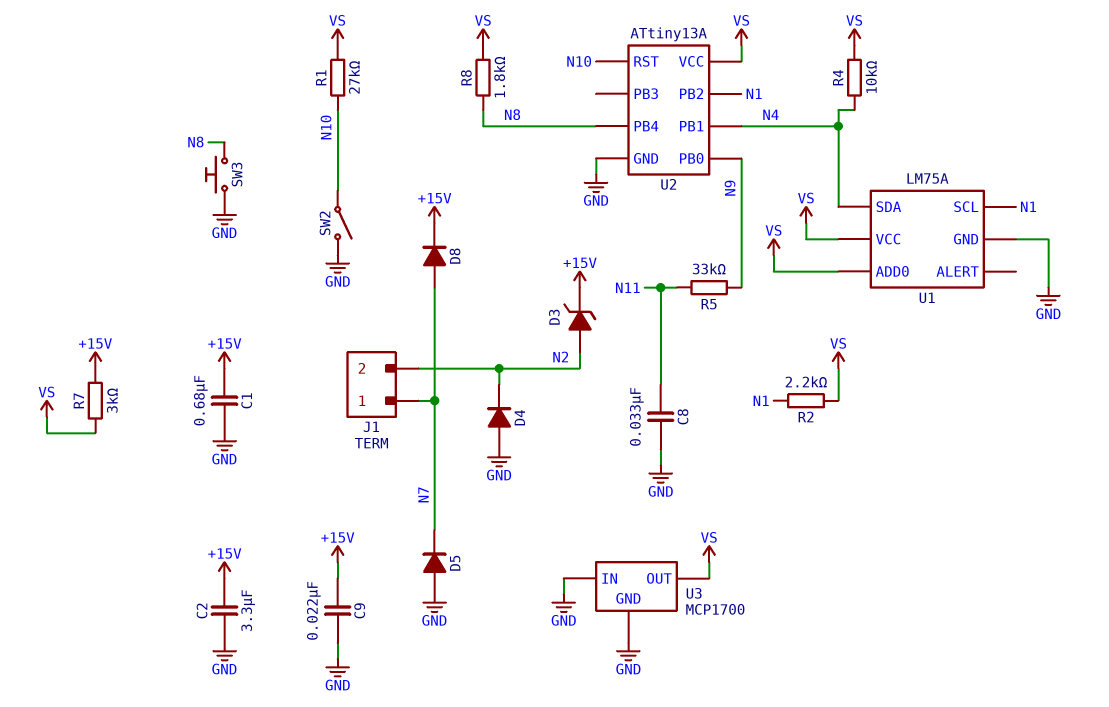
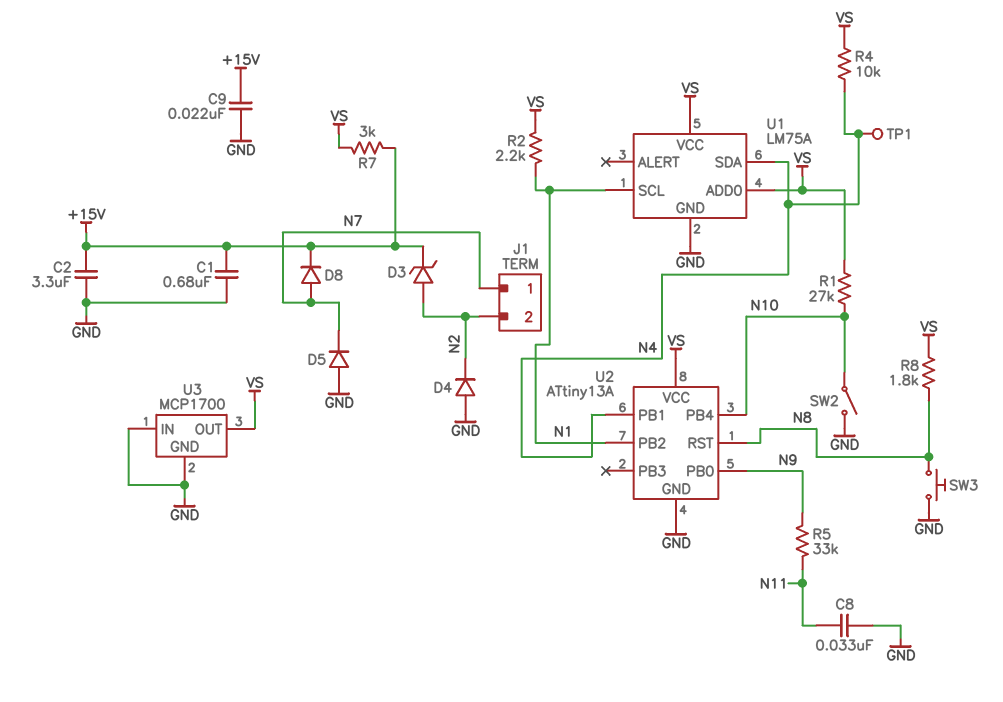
TP1: none -> test point (N4)
U2 pin PB4: N8 -> N10
U2 pin RST: N10 -> N8

